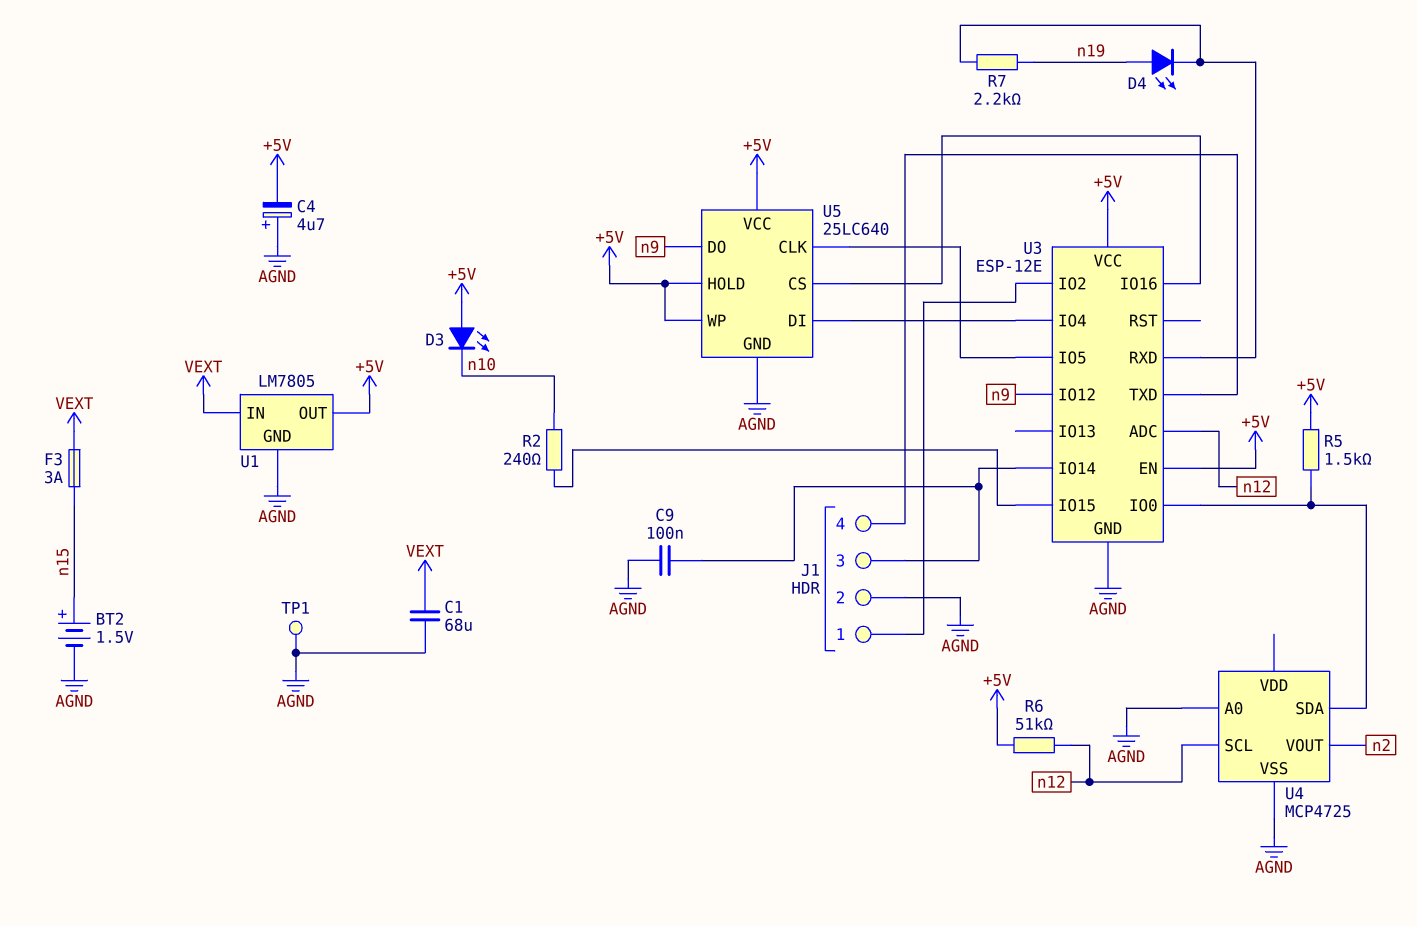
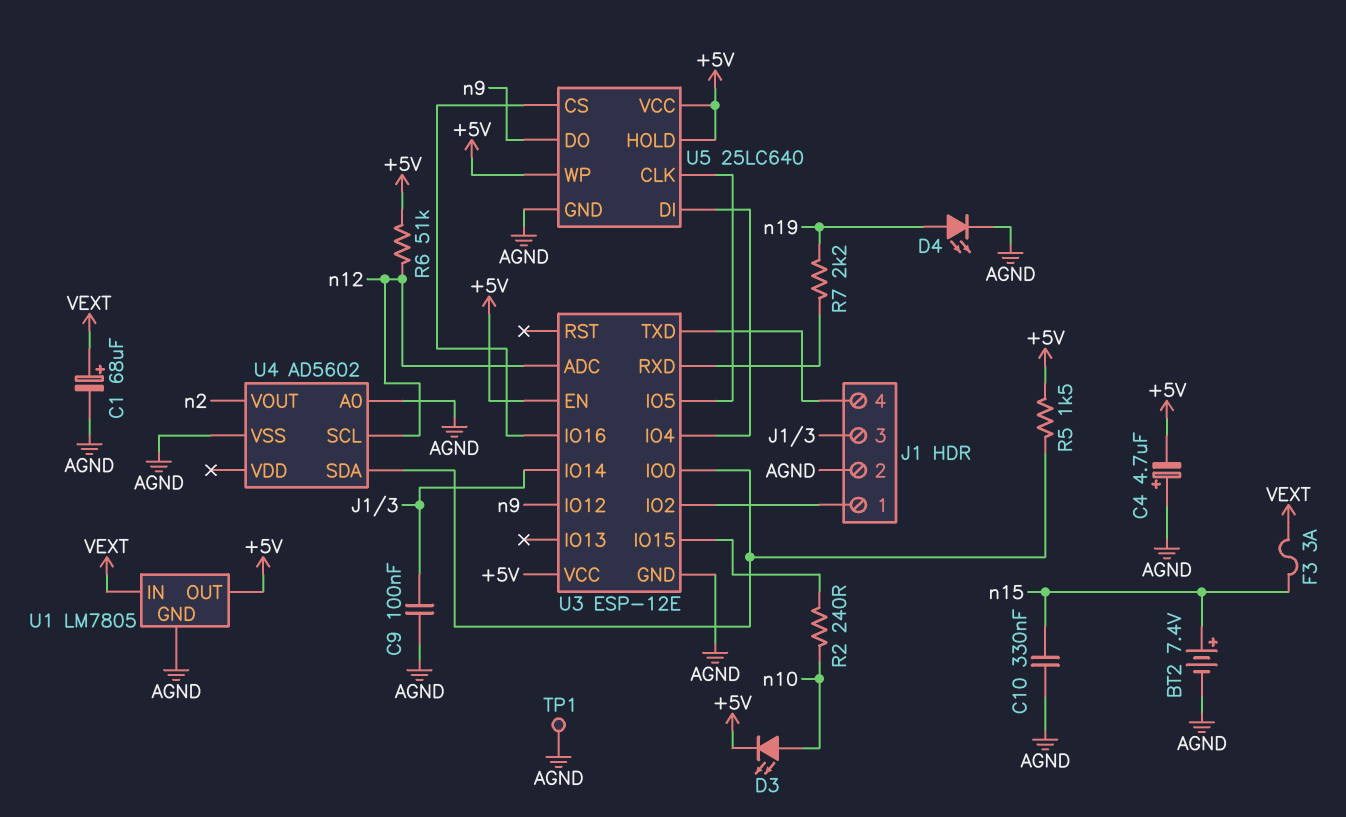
BT2: 1.5V (plus n15, minus AGND) -> 7.4V (plus n15, minus AGND)
C1: 68uF (AGND, VEXT) -> 68uF (plus VEXT, minus AGND)
C10: none -> 330nF (AGND, n15)
D3: LED (A +5V, K n10) -> LED (A n10, K +5V)
D4: LED (A n19, K U3/RXD) -> LED (A n19, K AGND)
U4: MCP4725 -> AD5602

